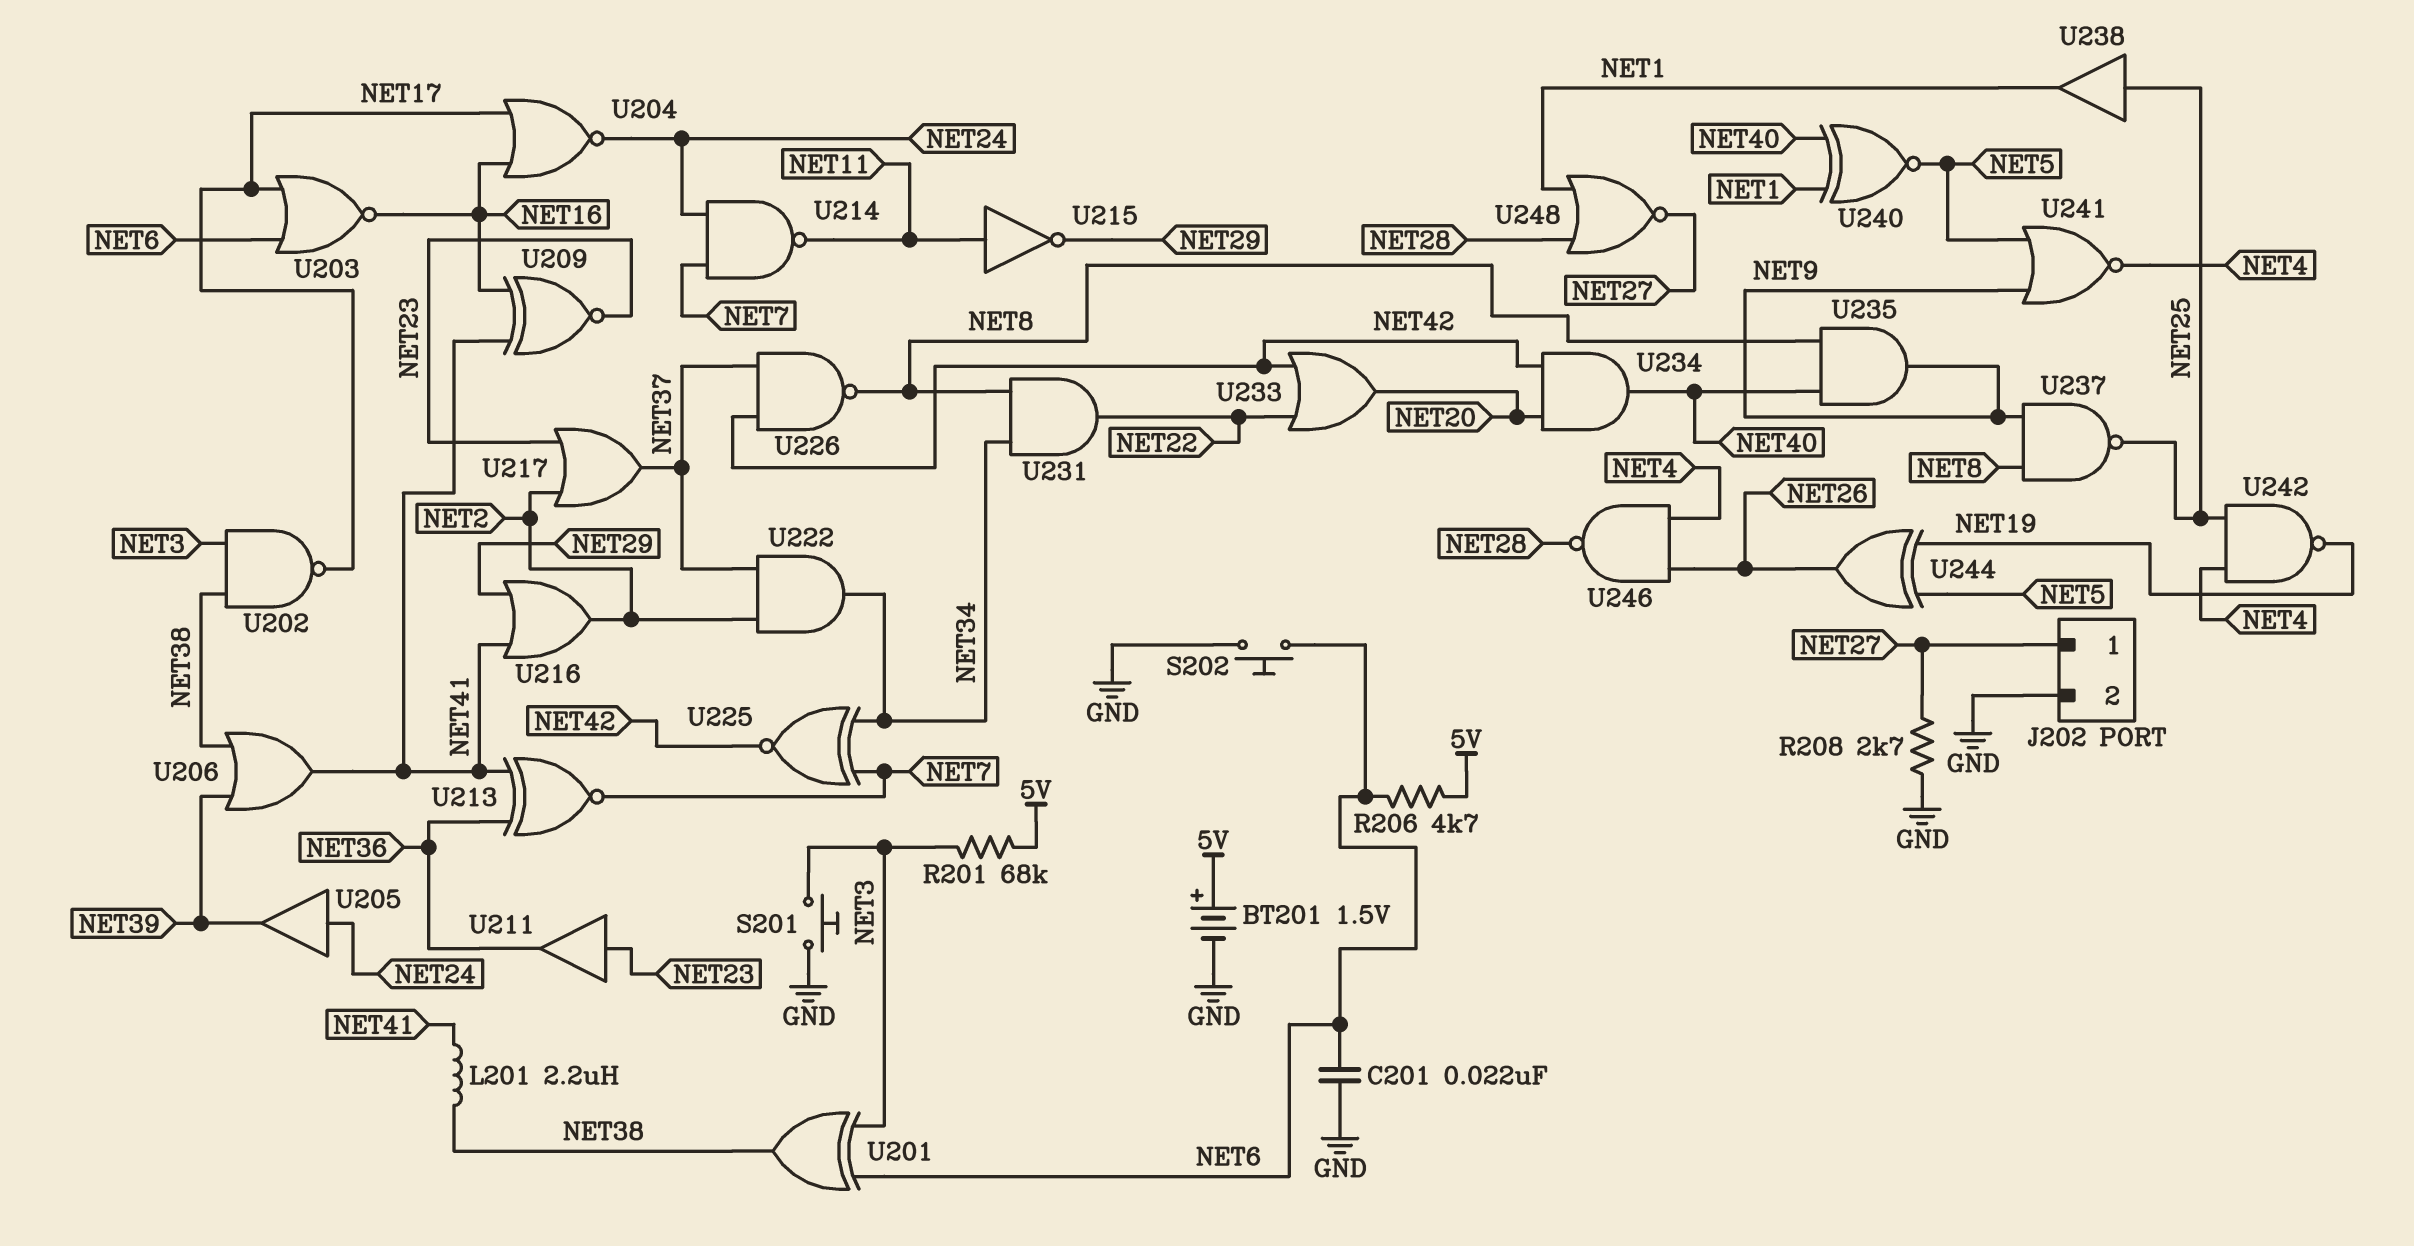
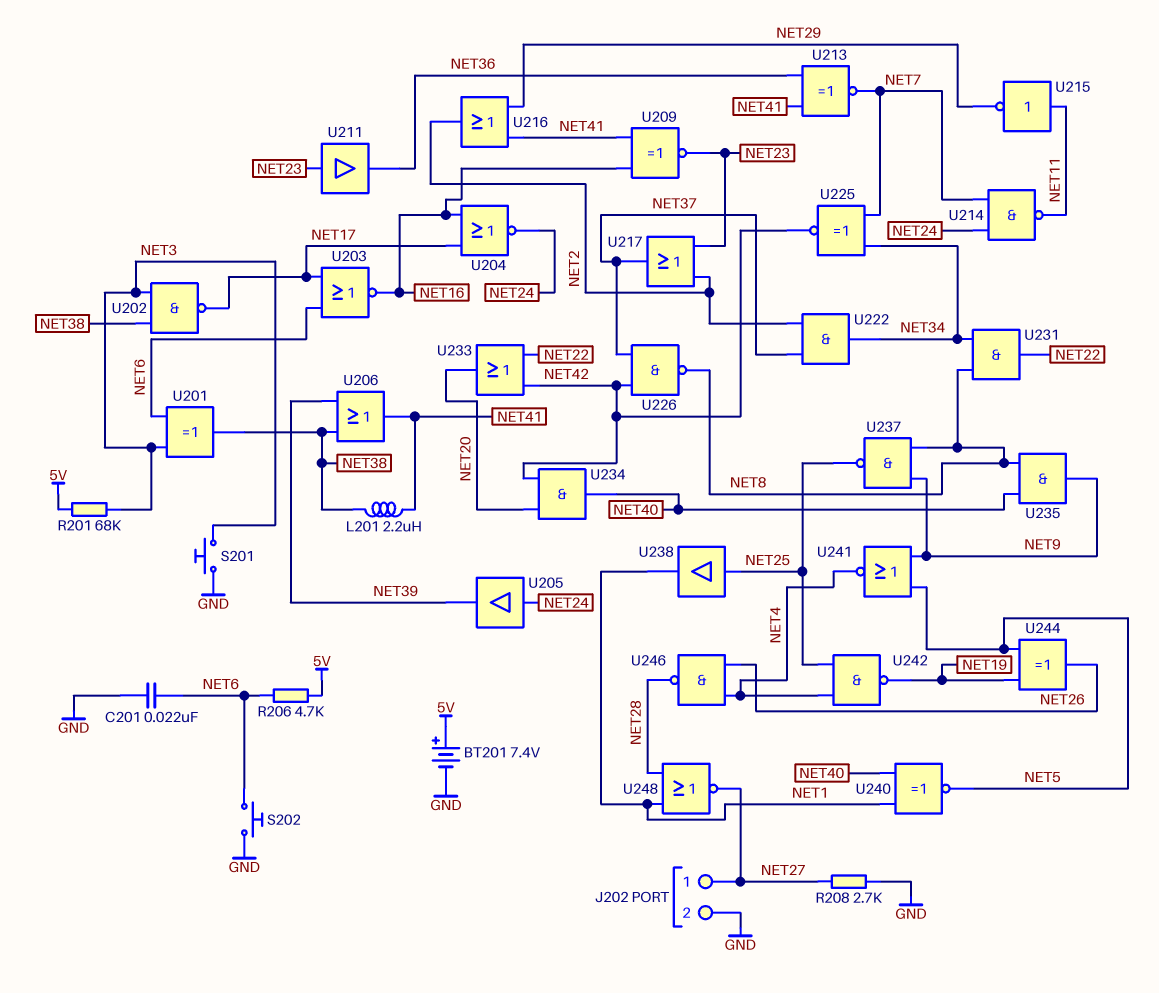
BT201: 1.5V (plus 5V, minus GND) -> 7.4V (plus 5V, minus GND)

